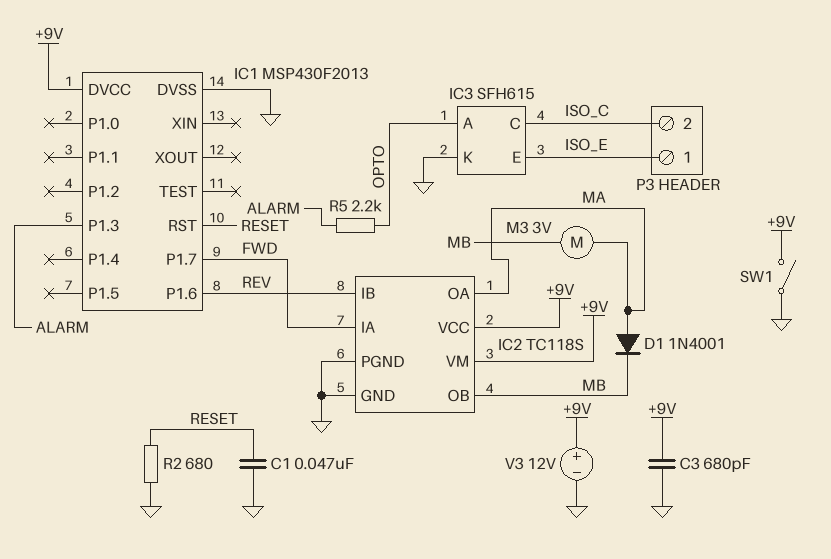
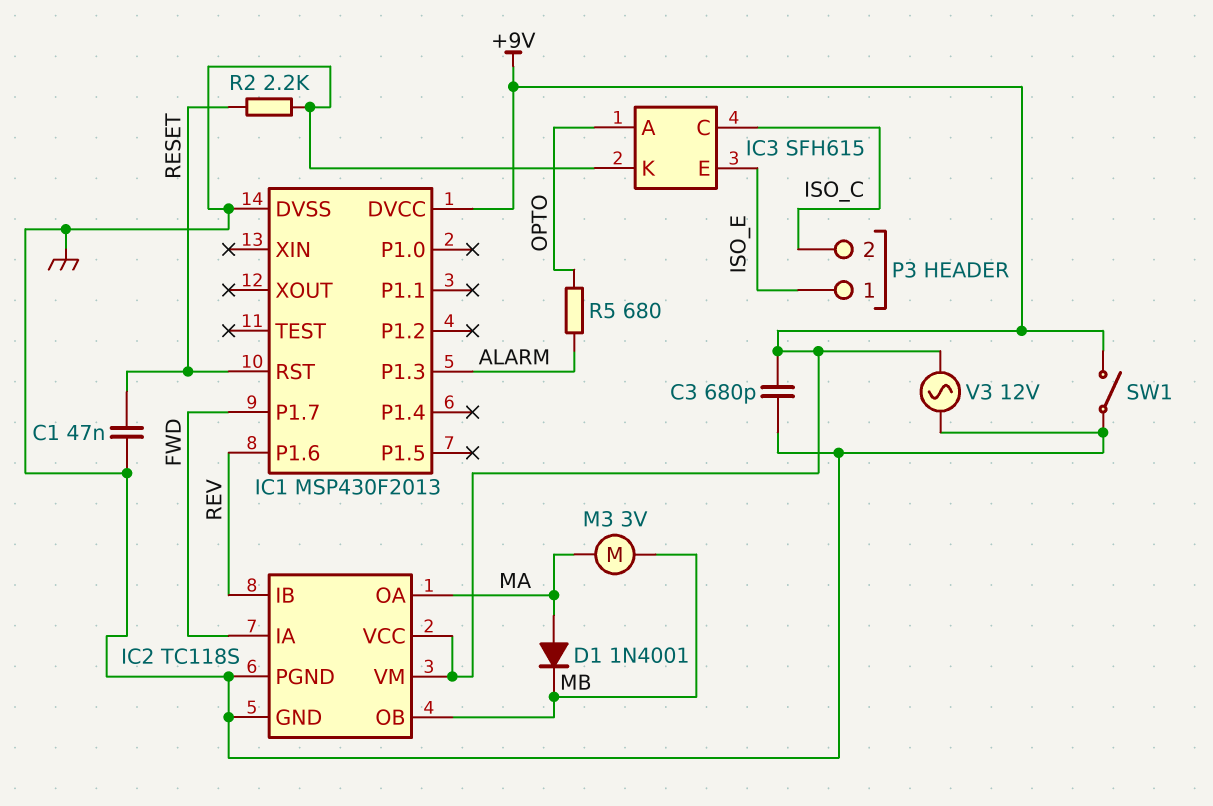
R2: 680 (GND, RESET) -> 2.2k (GND, RESET)
R5: 2.2k (ALARM, OPTO) -> 680 (ALARM, OPTO)
V3: 12V (plus +9V, minus GND) -> AC 12V (+9V, GND)

